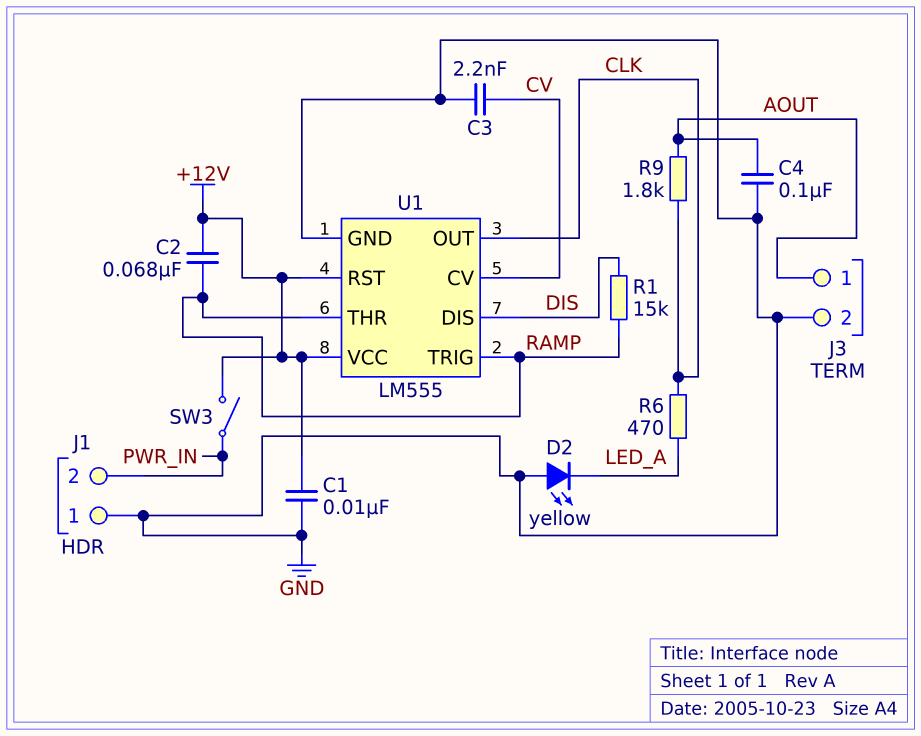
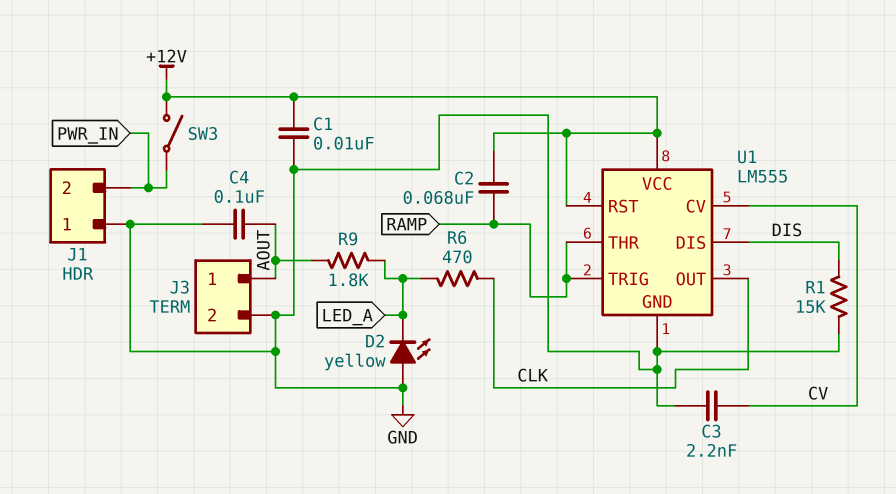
R1: 15k (DIS, RAMP) -> 15k (DIS, GND)
R9: 1.8k (AOUT, CLK) -> 1.8k (AOUT, LED_A)

